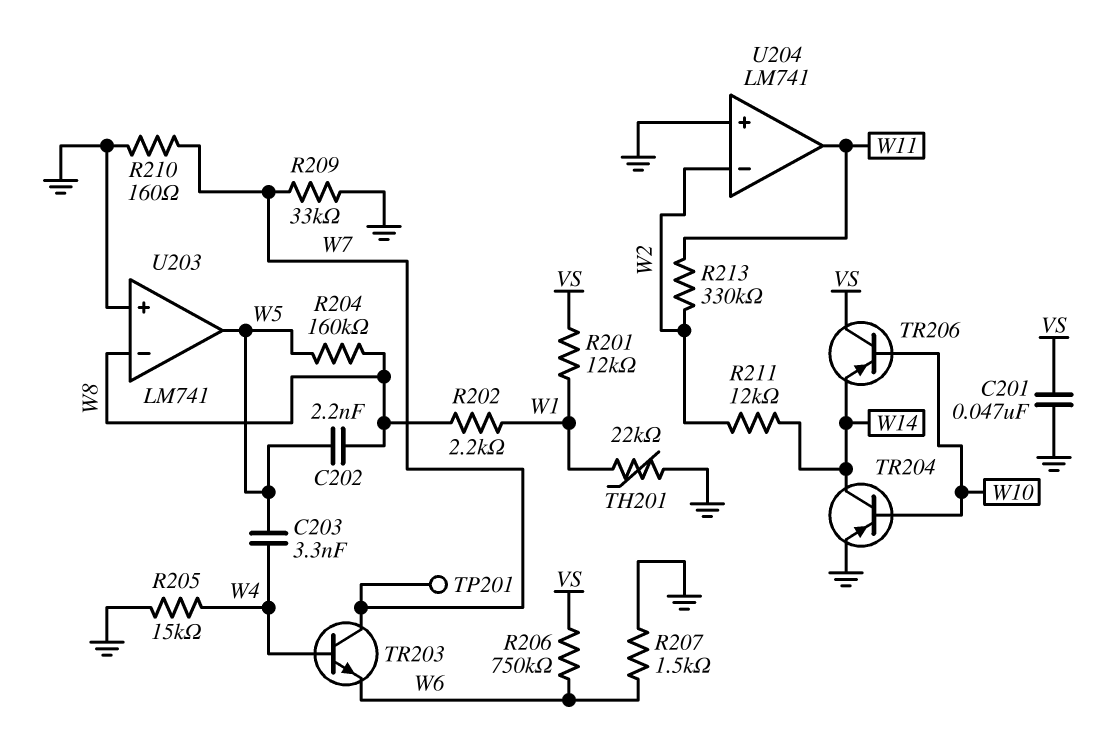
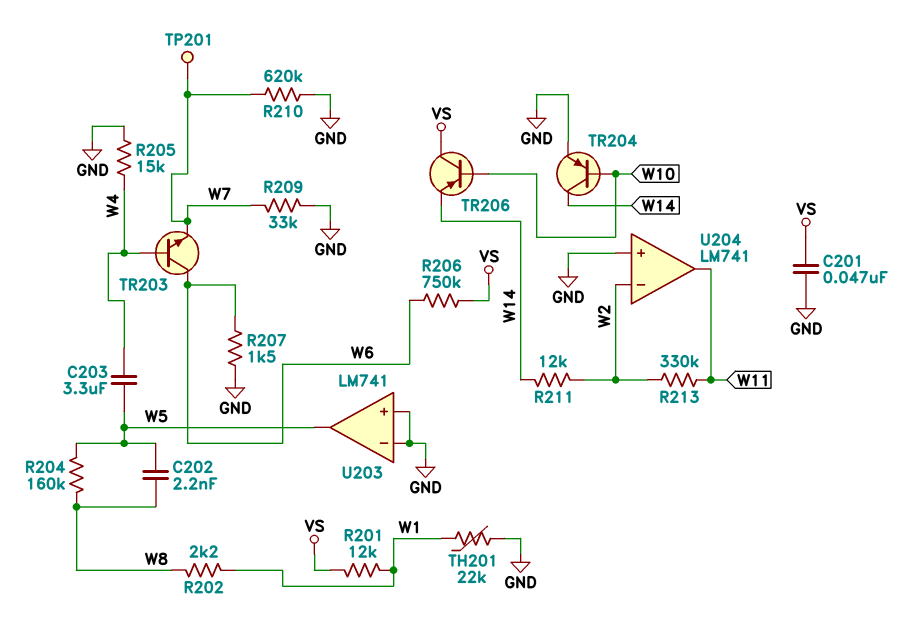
C203: 3.3nF (W4, W5) -> 3.3uF (W4, W5)
R210: 160 (GND, W7) -> 620k (GND, W7)
TR203: NPN (B W4, C W7, E W6) -> NPN (B W4, C W6, E W7)
U203 pin in-: W8 -> GND

